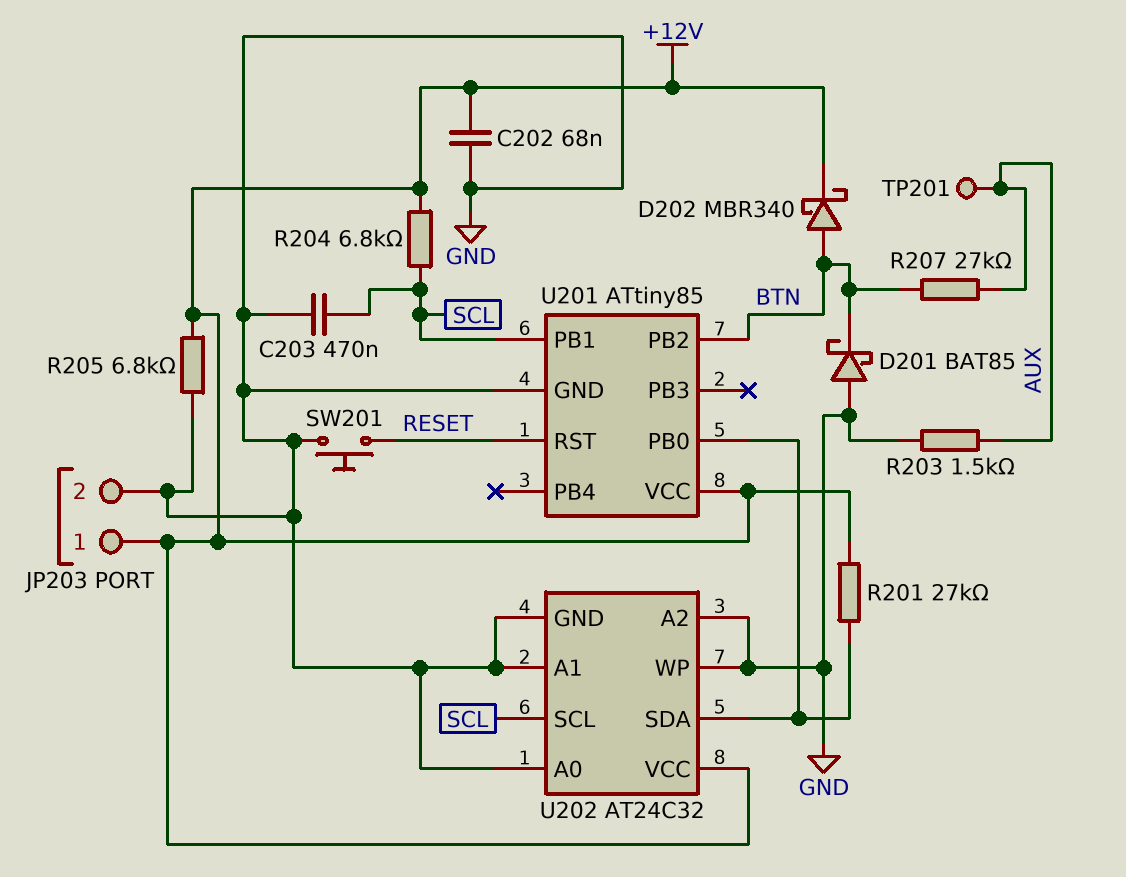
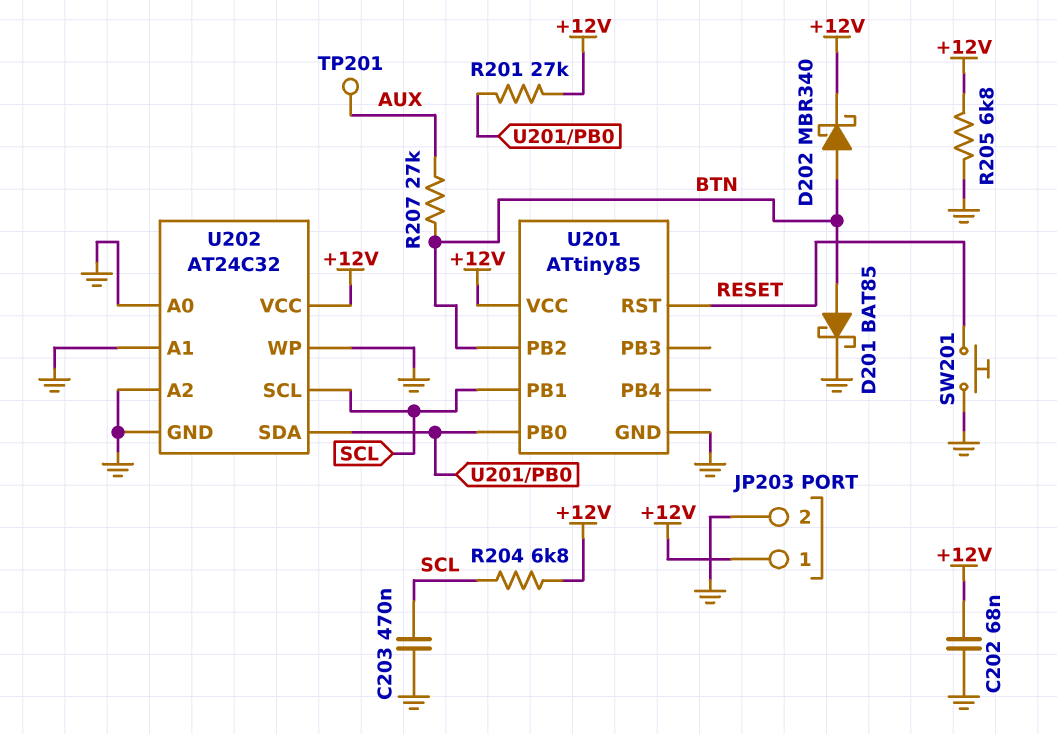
D201: schottky BAT85 (A GND, K BTN) -> schottky BAT85 (A BTN, K GND)
R203: 1.5k (AUX, GND) -> none

